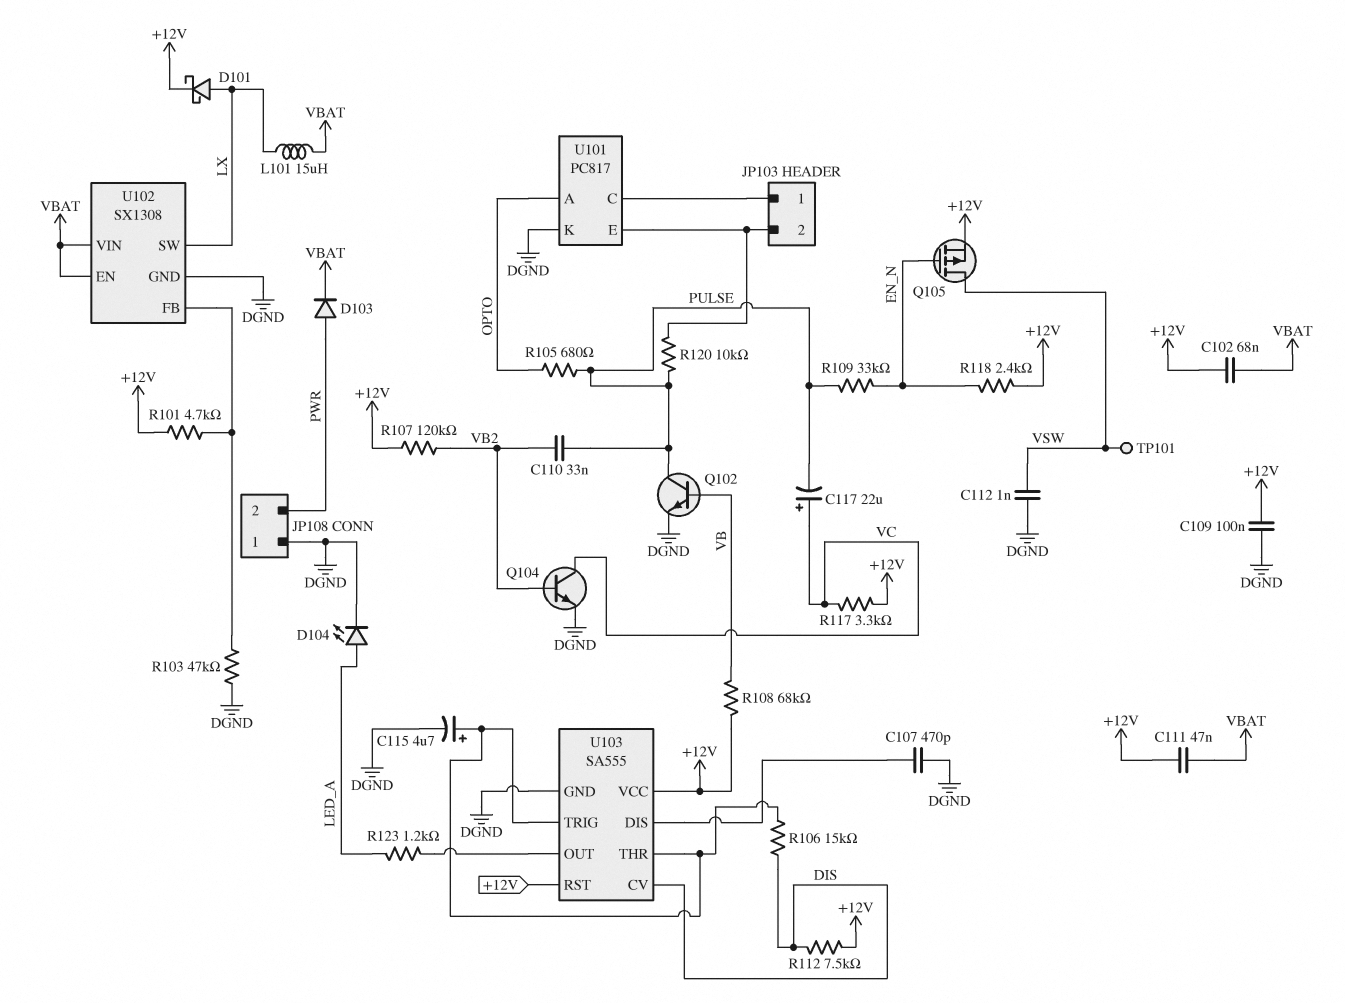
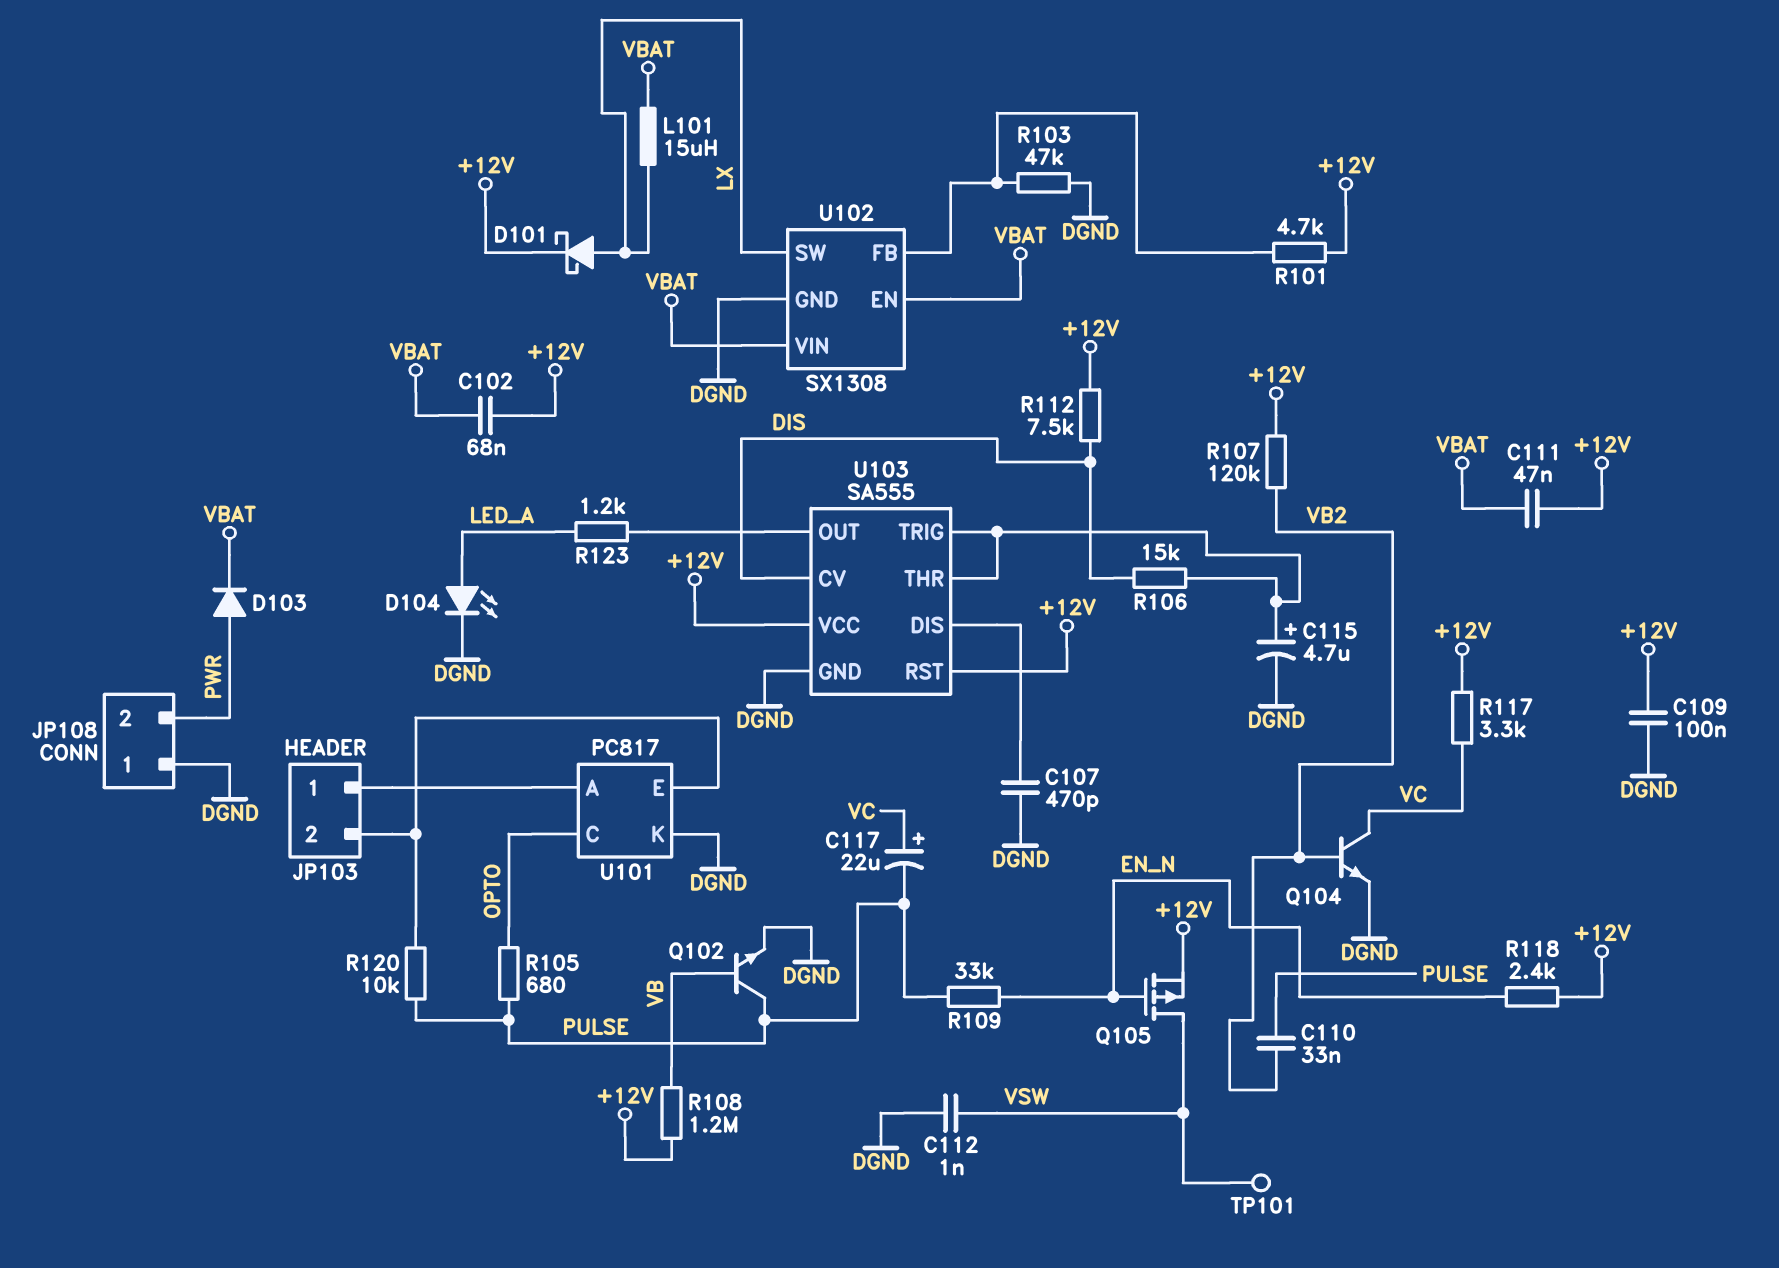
R108: 68k (+12V, VB) -> 1.2M (+12V, VB)
U101 pin A: OPTO -> JP103/1
U101 pin C: JP103/1 -> OPTO

